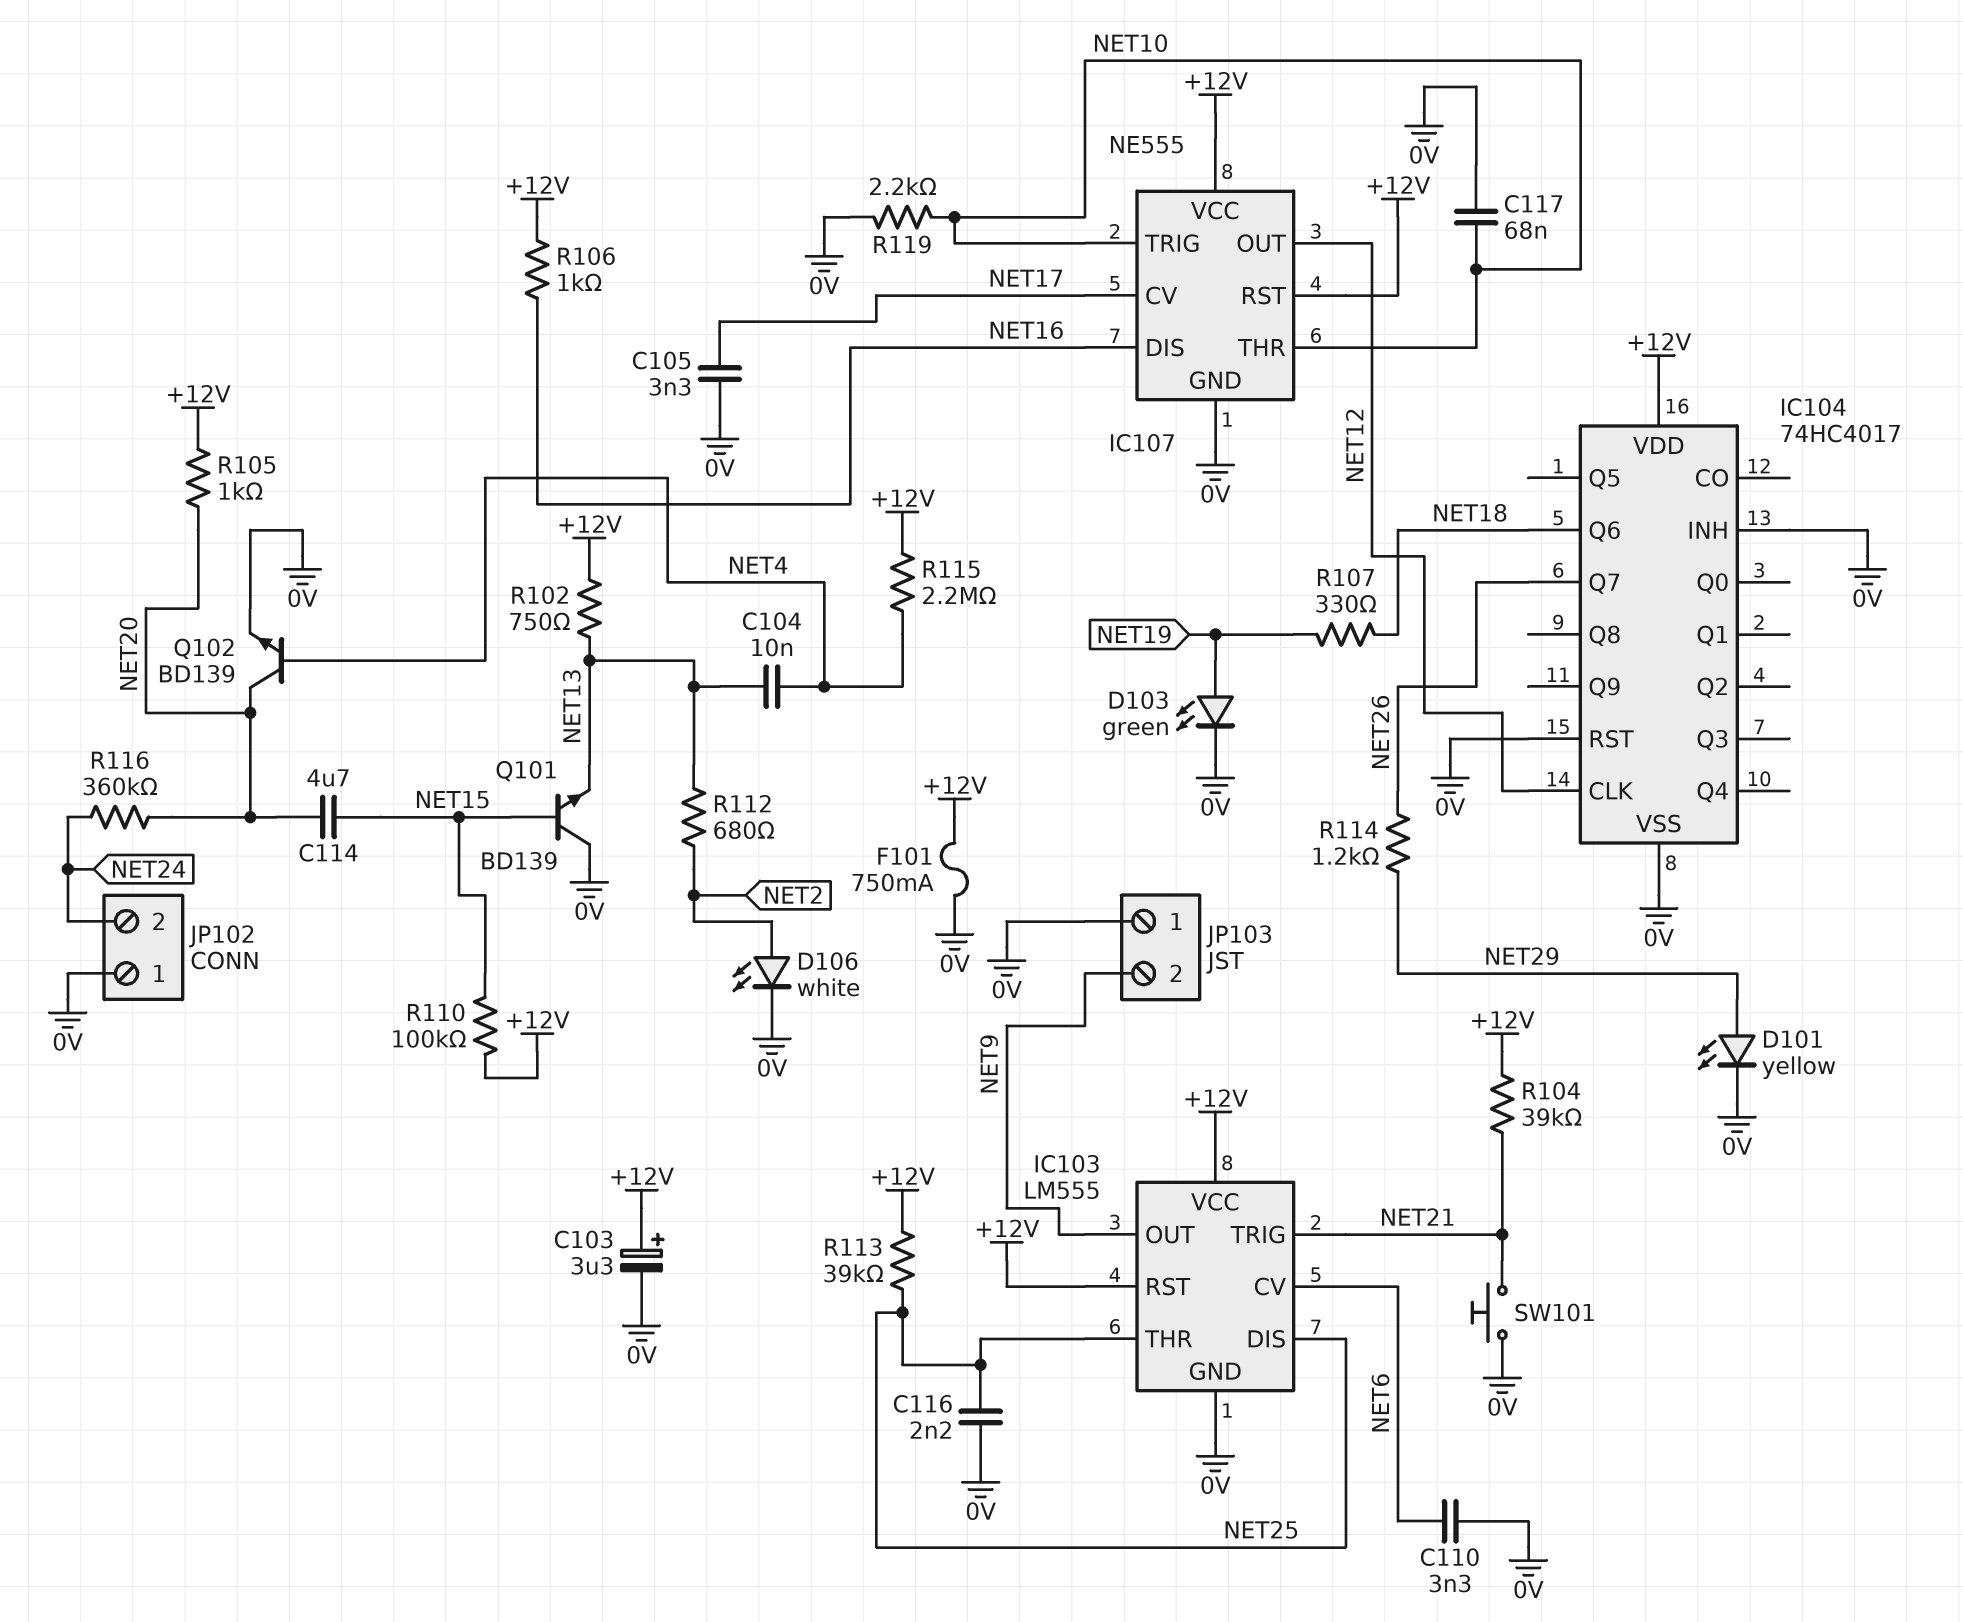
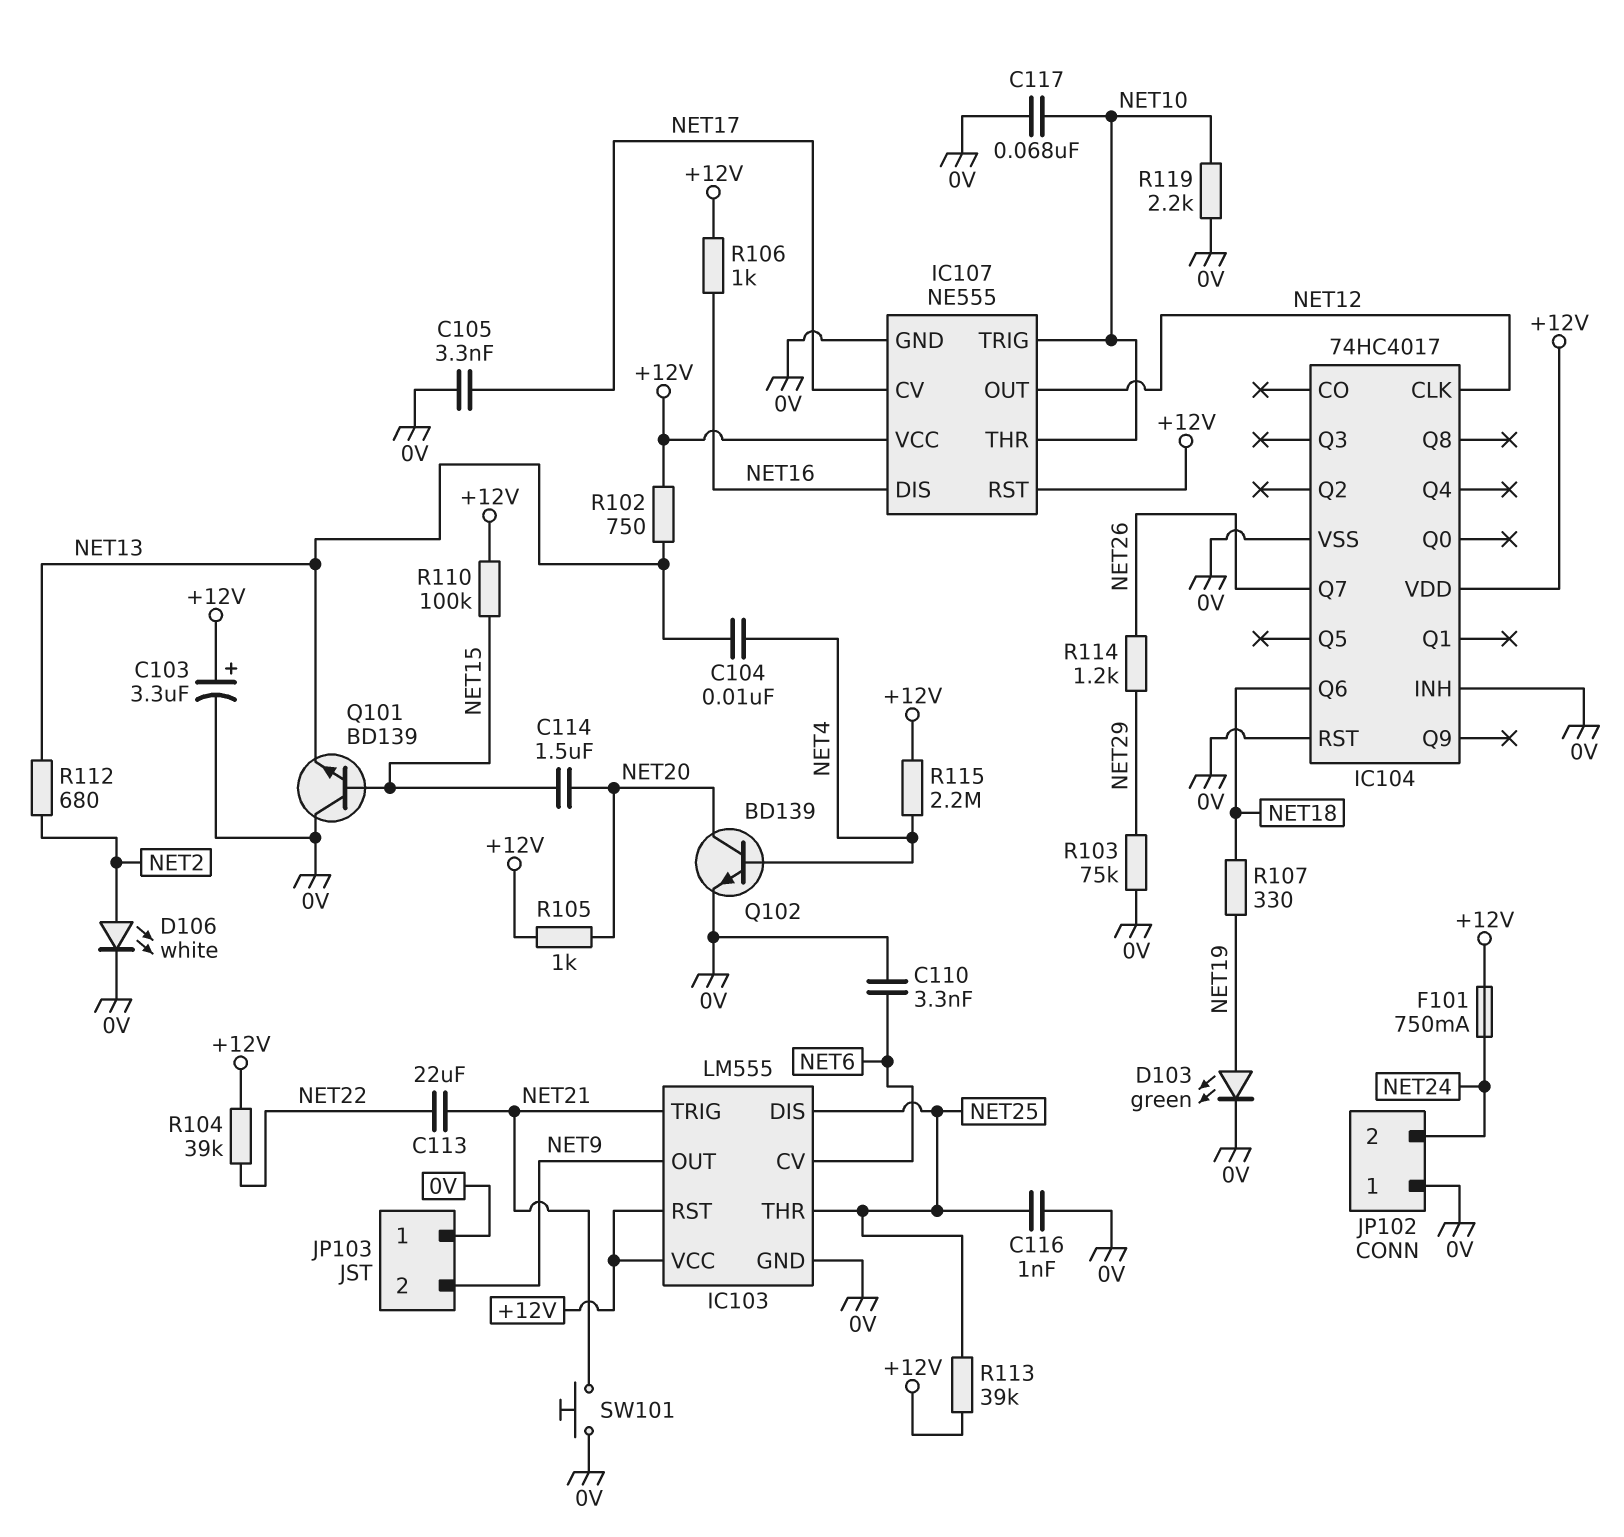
C113: none -> 22uF (NET21, NET22)
C114: 4.7uF (NET15, NET20) -> 1.5uF (NET15, NET20)
C116: 2.2nF (0V, NET25) -> 1nF (0V, NET25)
D101: LED yellow (A NET29, K 0V) -> none
F101: 750mA (+12V, 0V) -> 750mA (+12V, NET24)
R103: none -> 75k (0V, NET29)
R104: 39k (+12V, NET21) -> 39k (+12V, NET22)
R116: 360k (NET20, NET24) -> none

